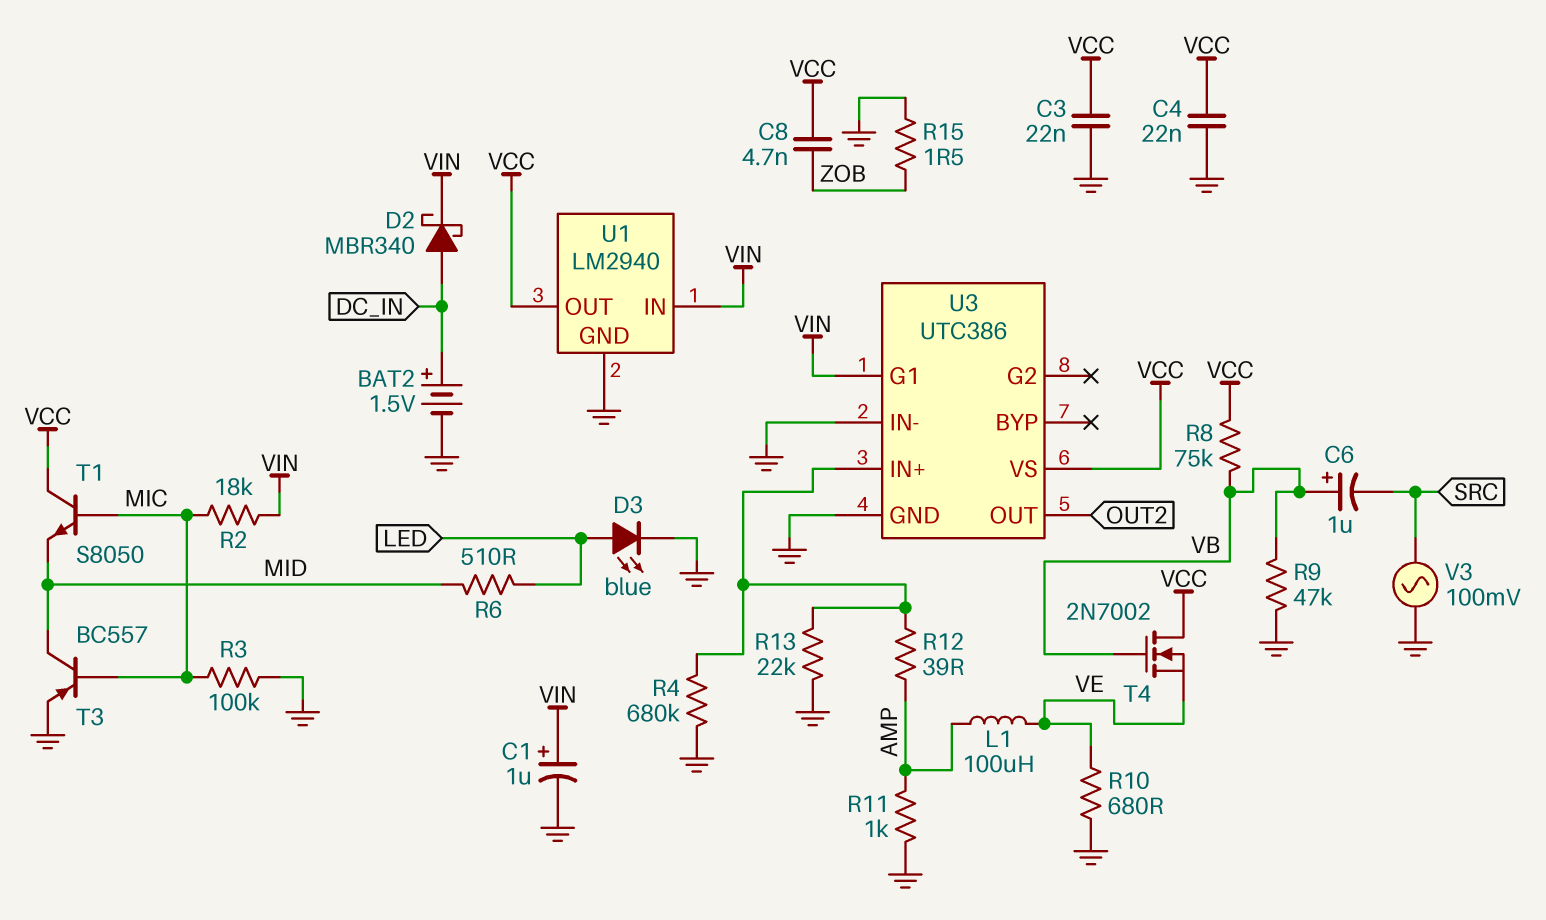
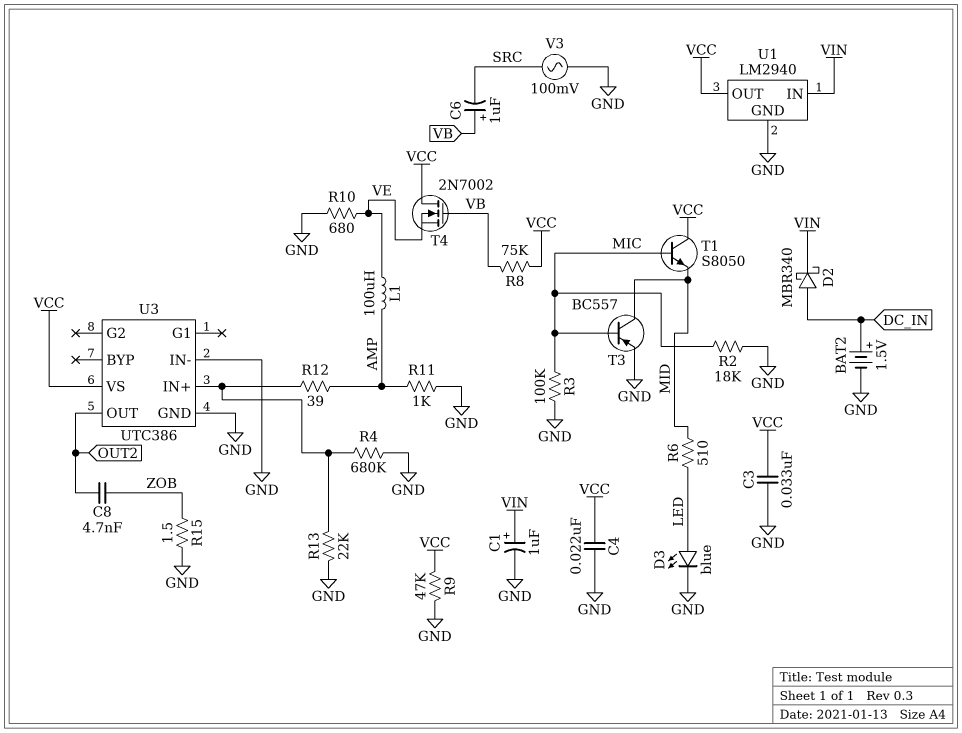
C3: 22nF (GND, VCC) -> 33nF (GND, VCC)
C8: 4.7nF (VCC, ZOB) -> 4.7nF (OUT2, ZOB)
R2: 18k (MIC, VIN) -> 18k (GND, MIC)
R9: 47k (GND, VB) -> 47k (GND, VCC)
U3 pin G1: VIN -> none

